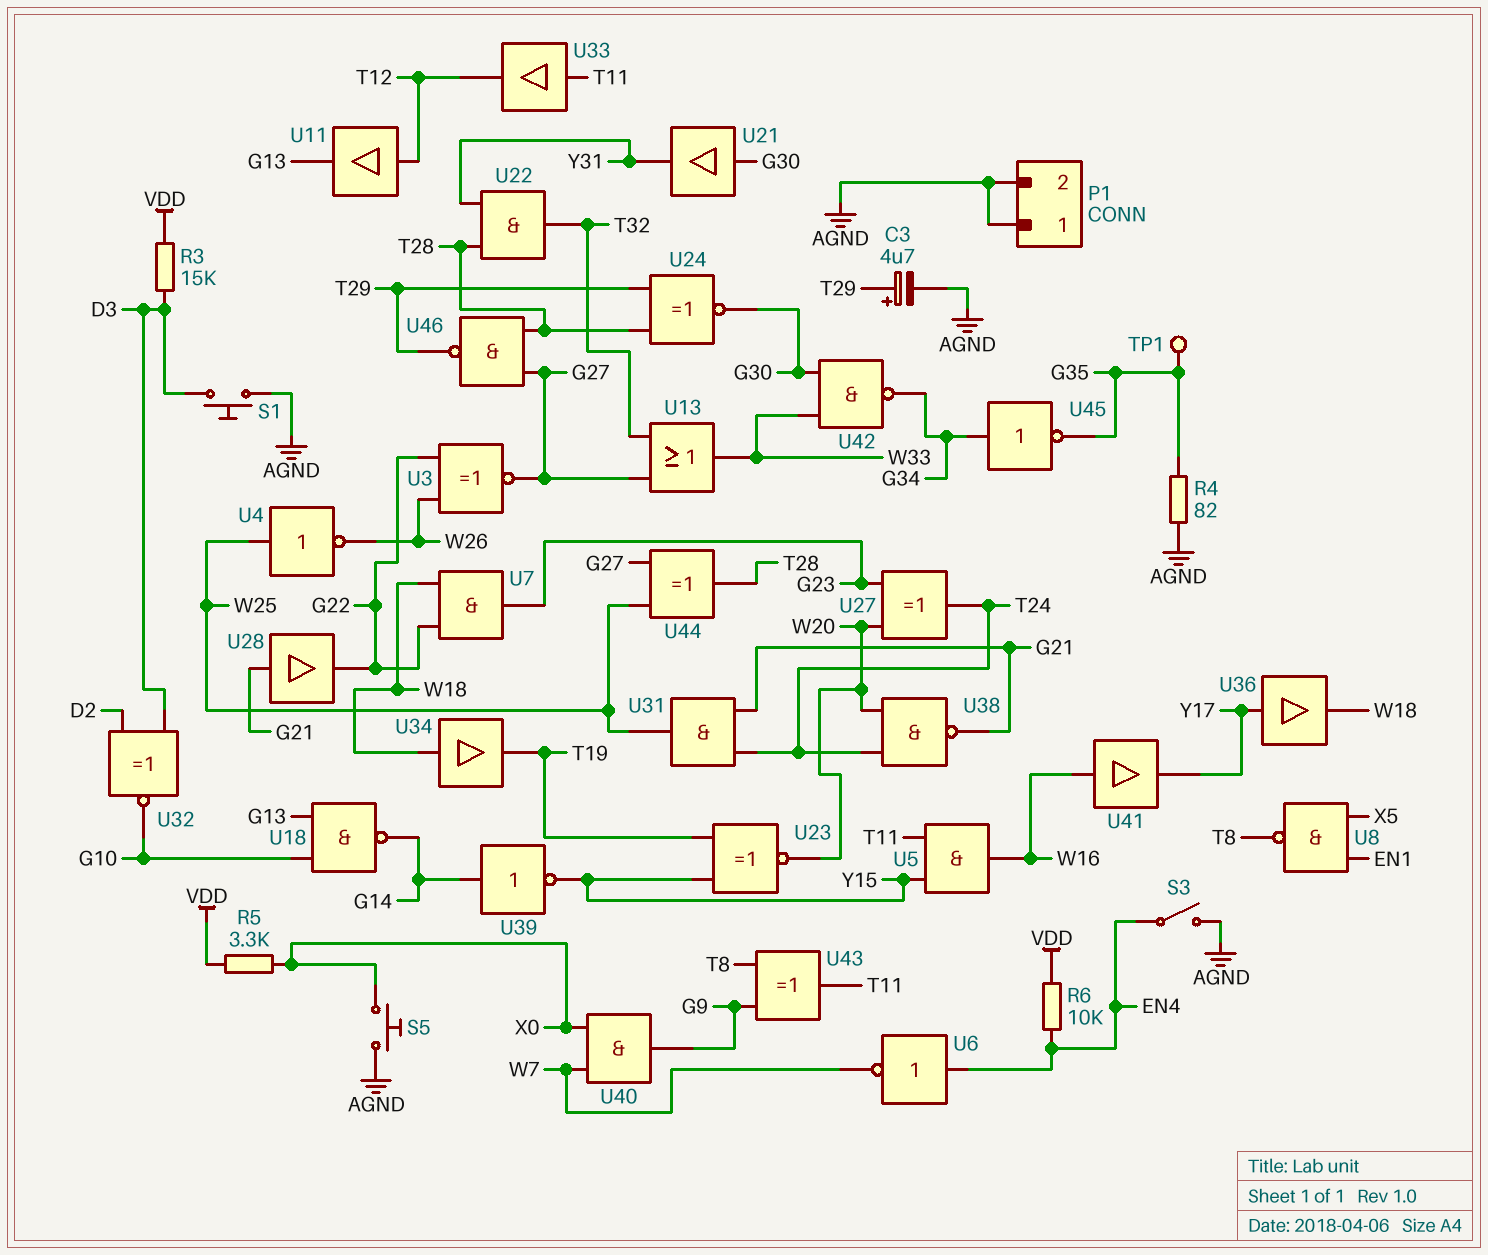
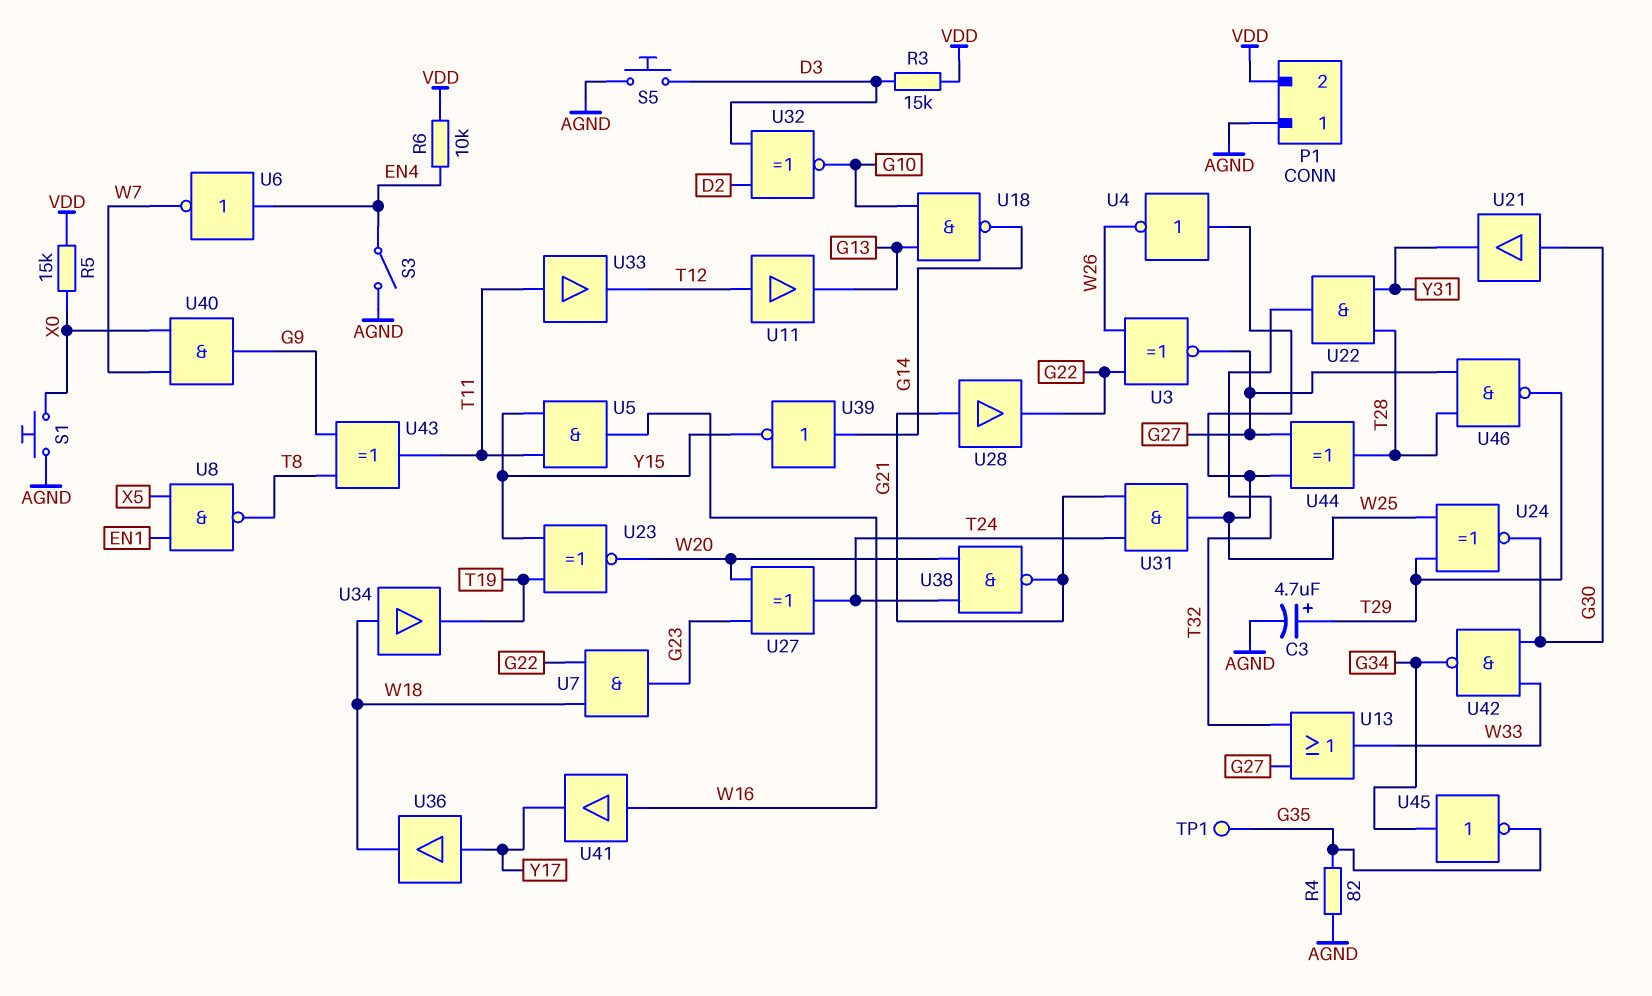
P1 pin 2: AGND -> VDD
R5: 3.3k (VDD, X0) -> 15k (VDD, X0)
S1: button (AGND, D3) -> button (AGND, X0)
S5: button (AGND, X0) -> button (AGND, D3)
U24: XNOR (in T28, in T29, out G30) -> XNOR (in T29, in W25, out G30)

